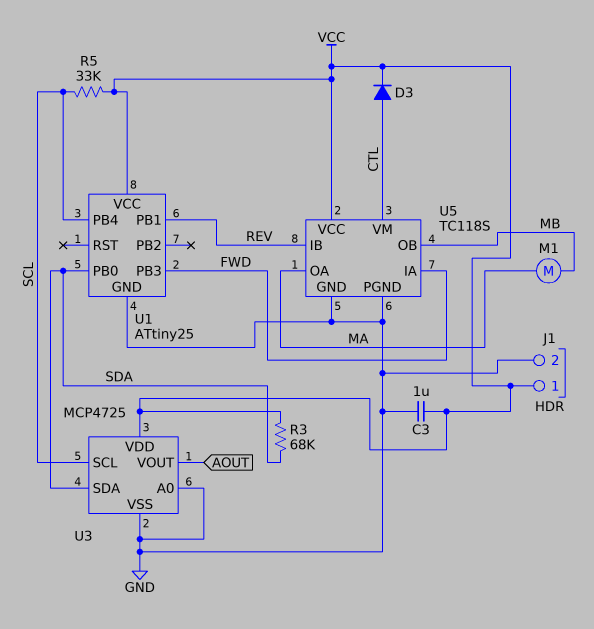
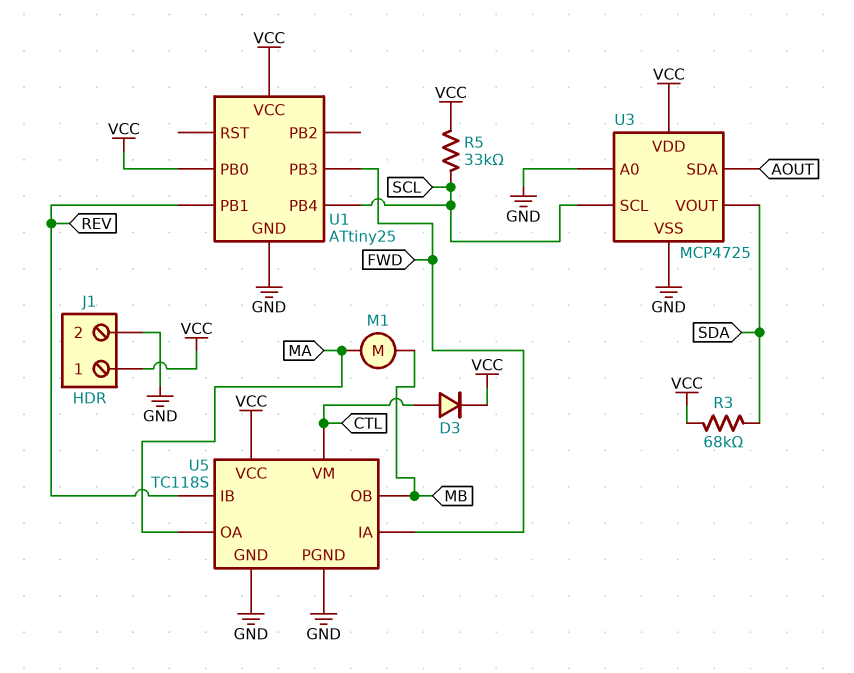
C3: 1uF (GND, VCC) -> none
U1 pin PB0: SDA -> VCC
U3 pin SDA: SDA -> AOUT
U3 pin VOUT: AOUT -> SDA

